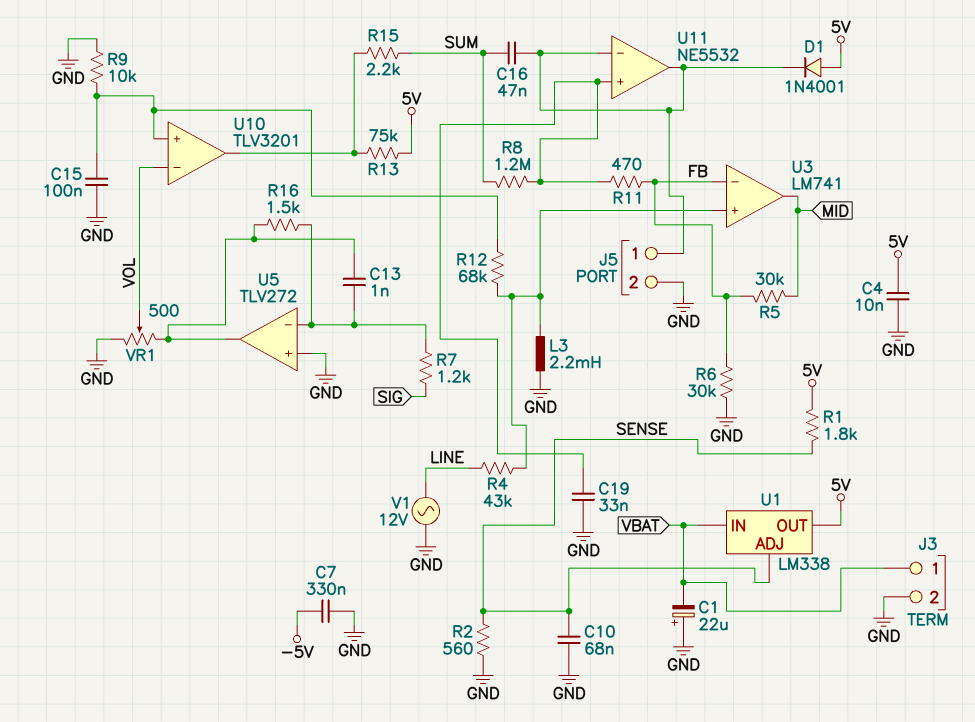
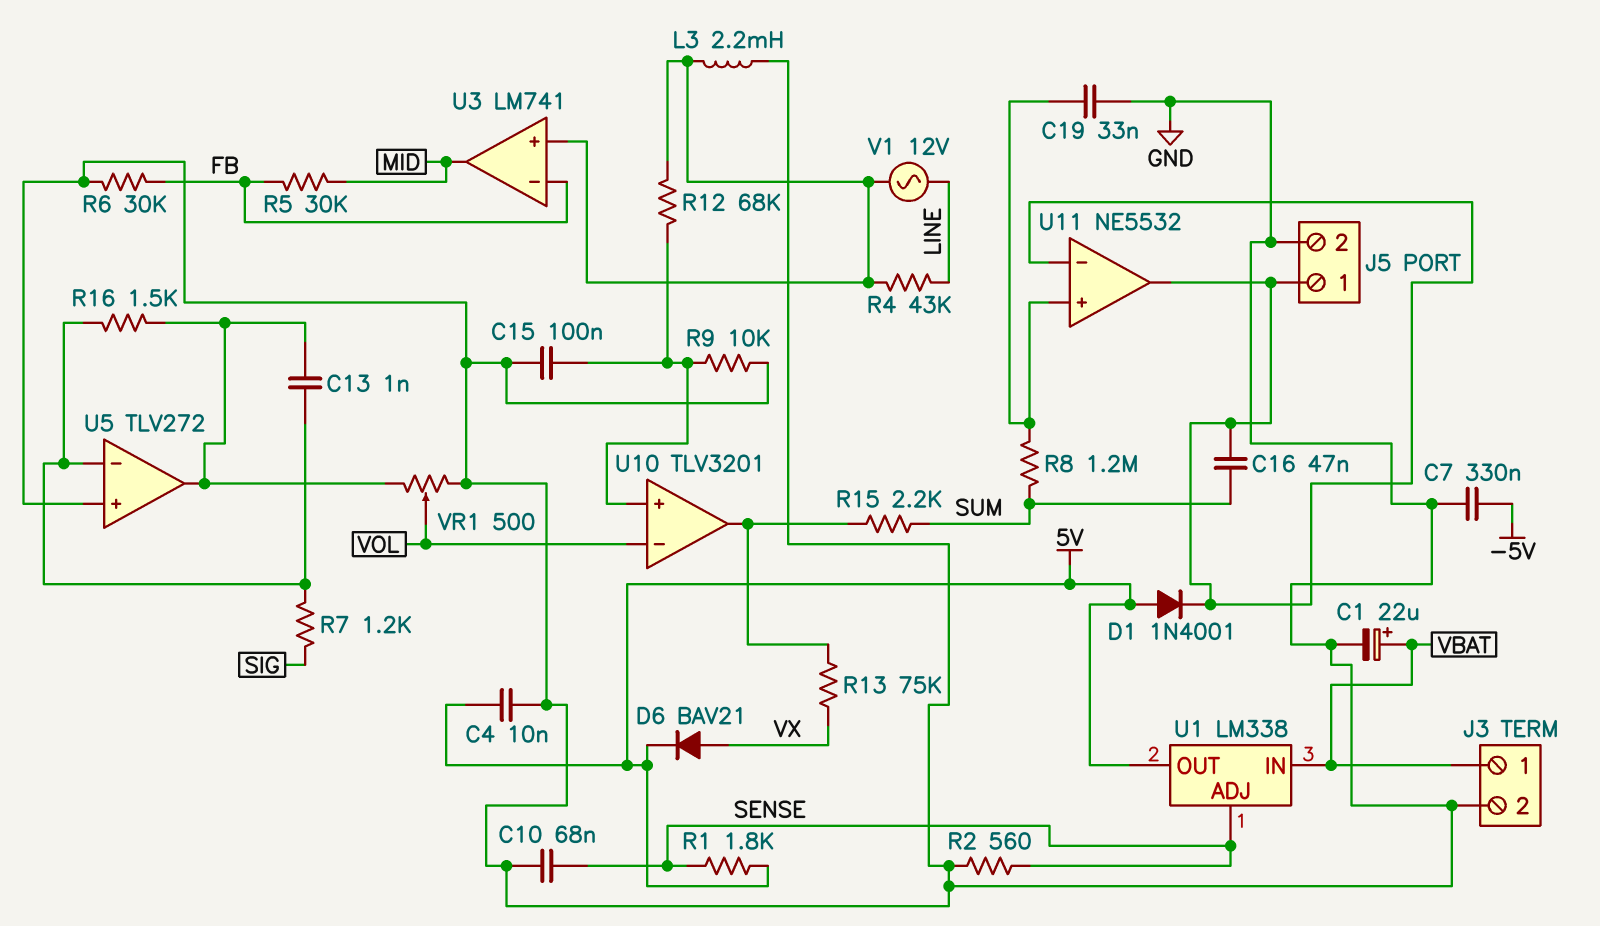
C1: 22uF (plus GND, minus VBAT) -> 22uF (plus VBAT, minus GND)
D6: none -> diode BAV21 (A VX, K 5V)
R11: 470 (FB, U11/in+) -> none
R13: 75k (5V, U10/out) -> 75k (U10/out, VX)
V1: AC 12V (GND, LINE) -> AC 12V (LINE, U3/in+)

